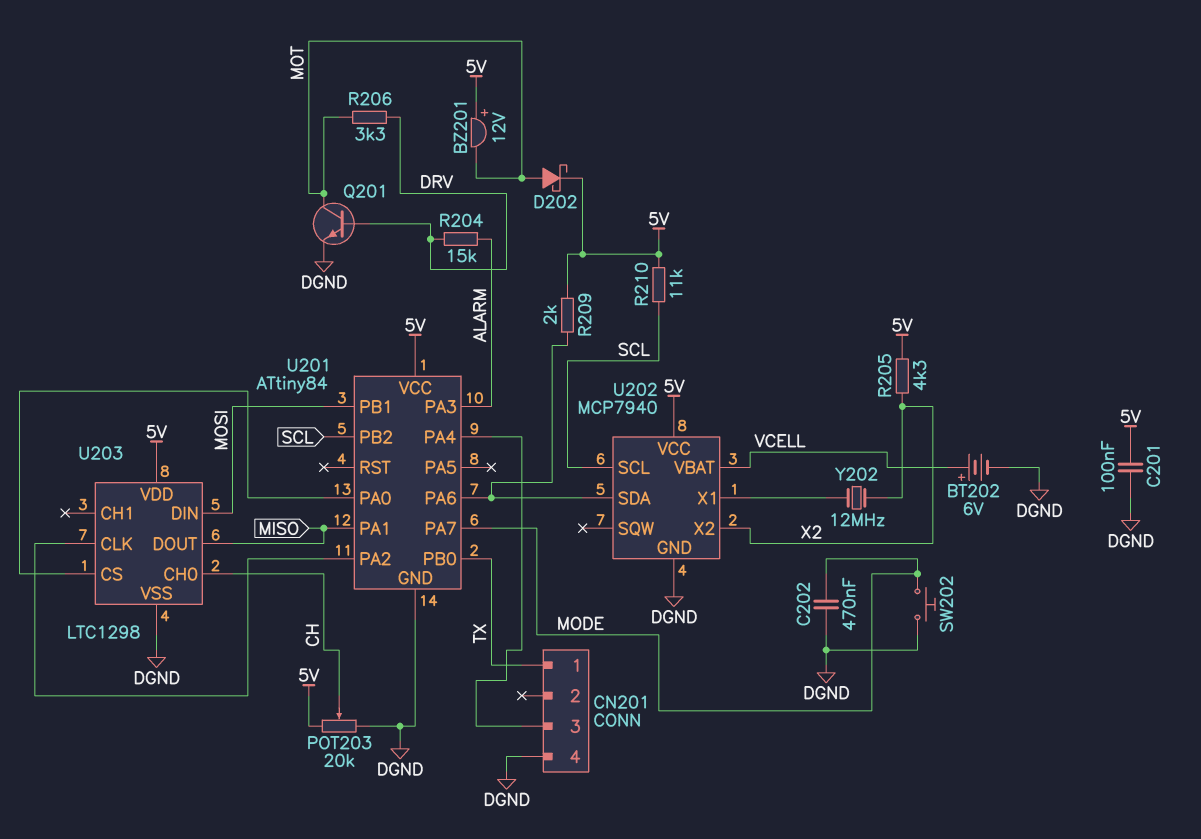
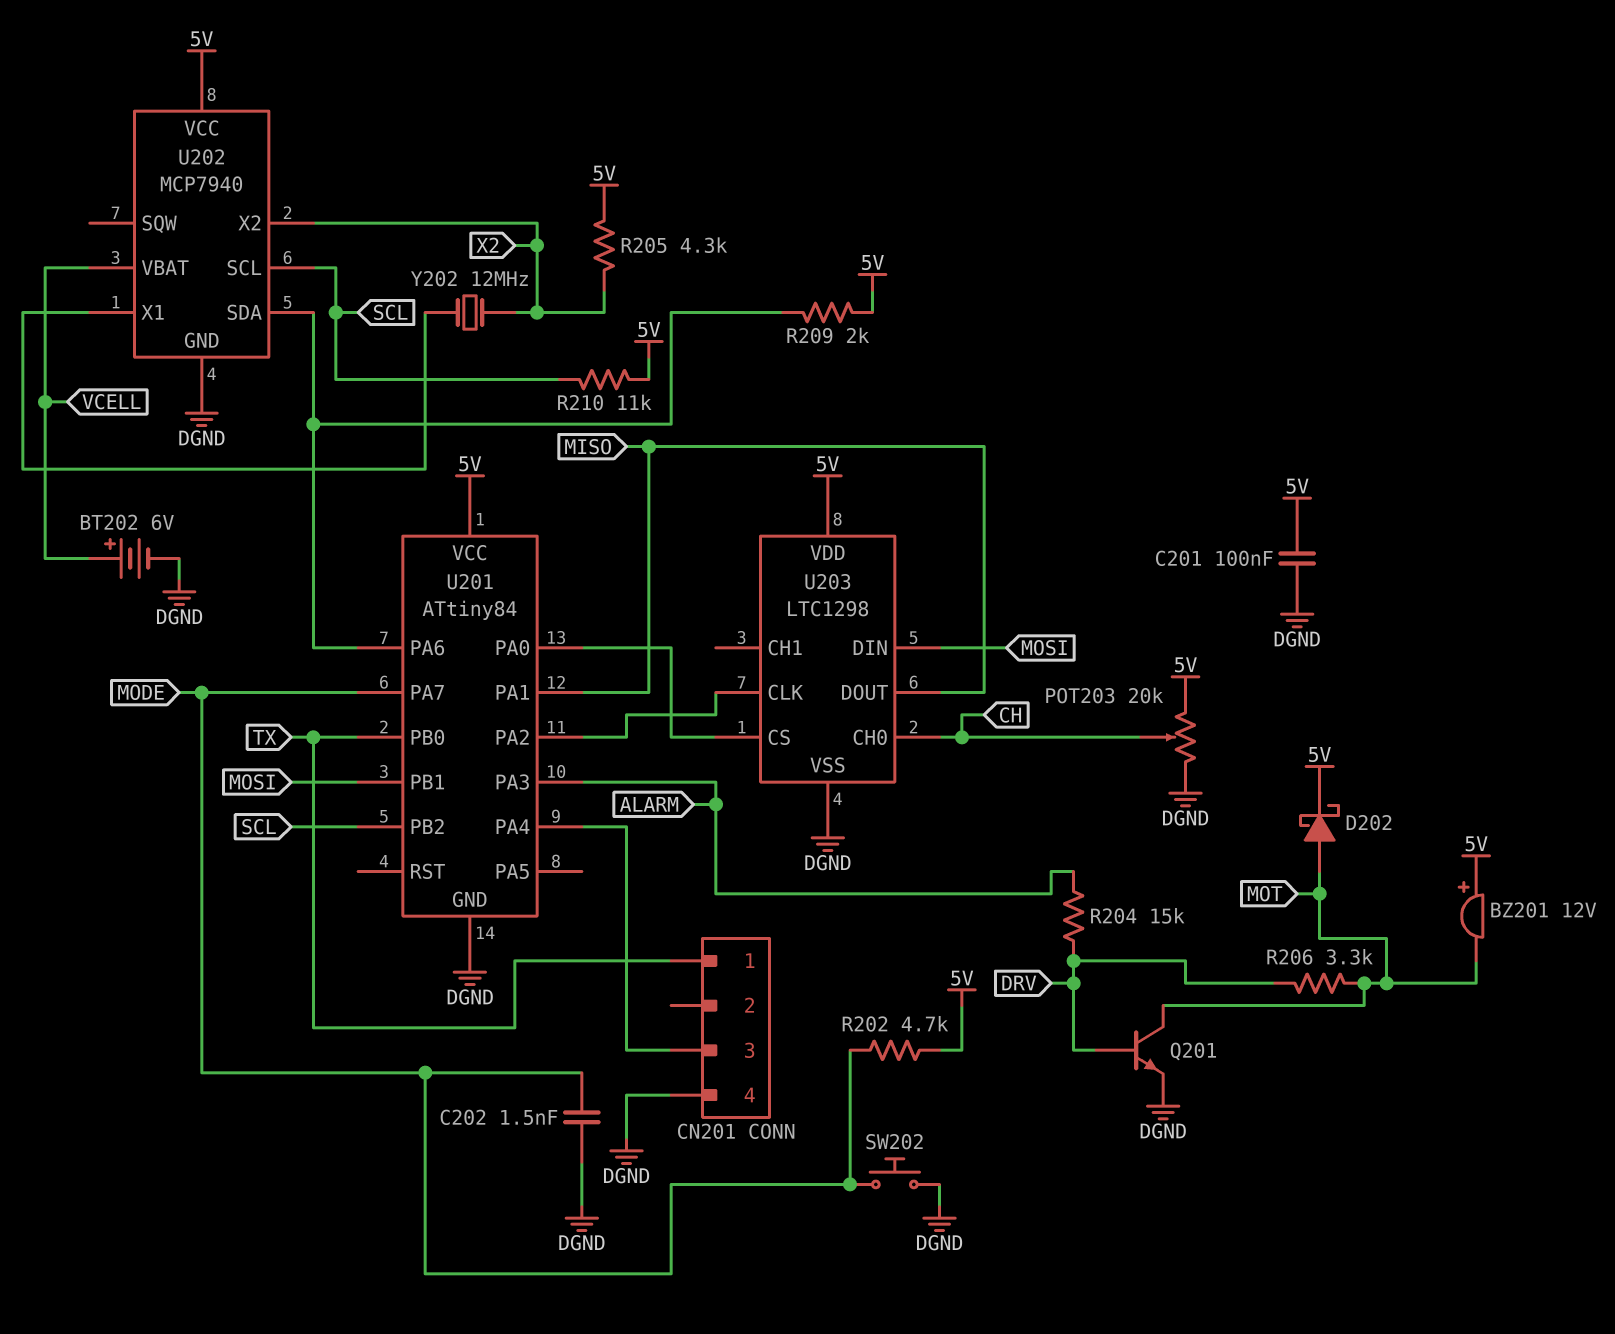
C202: 470nF (DGND, MODE) -> 1.5nF (DGND, MODE)
R202: none -> 4.7k (5V, MODE)

